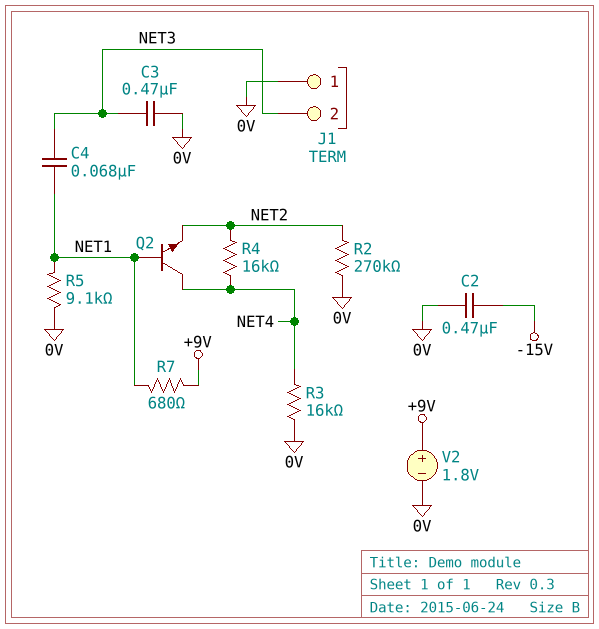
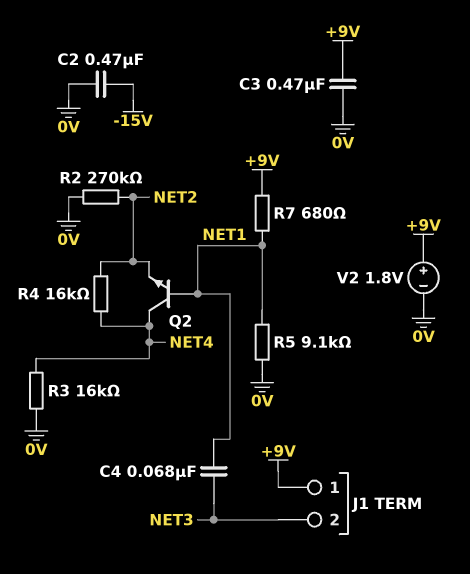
C3: 470nF (0V, NET3) -> 470nF (+9V, 0V)
J1 pin 1: 0V -> +9V

